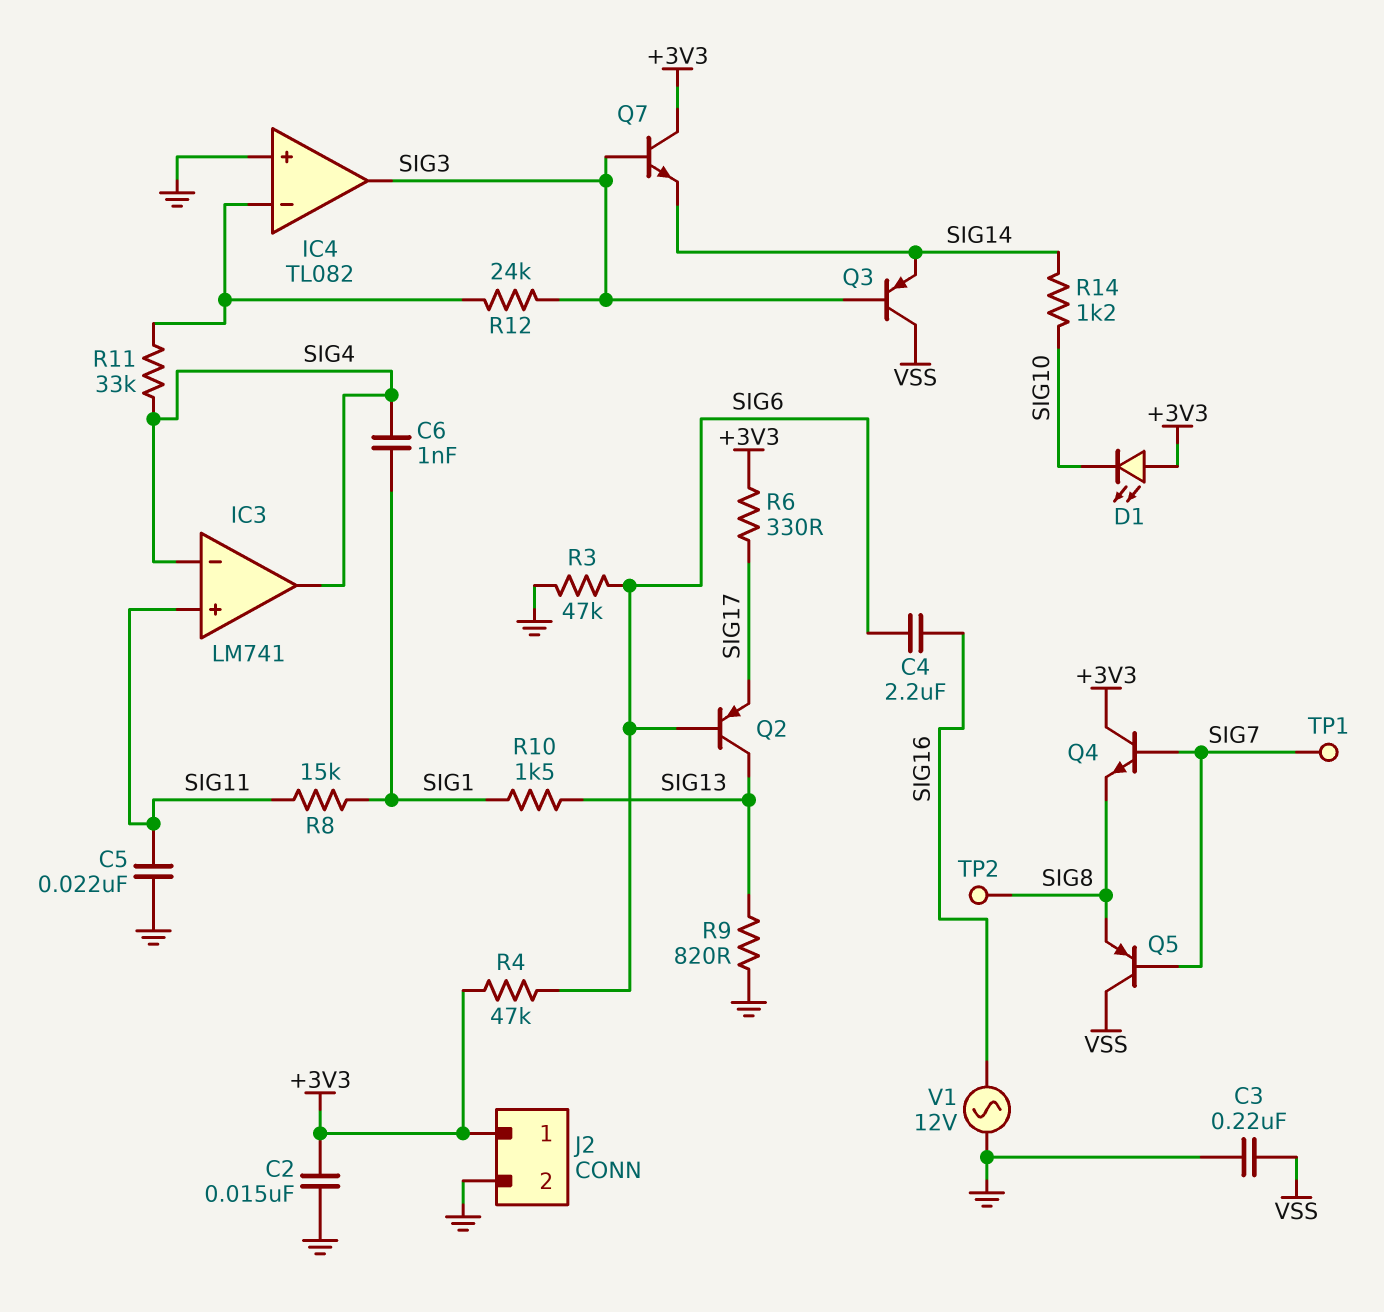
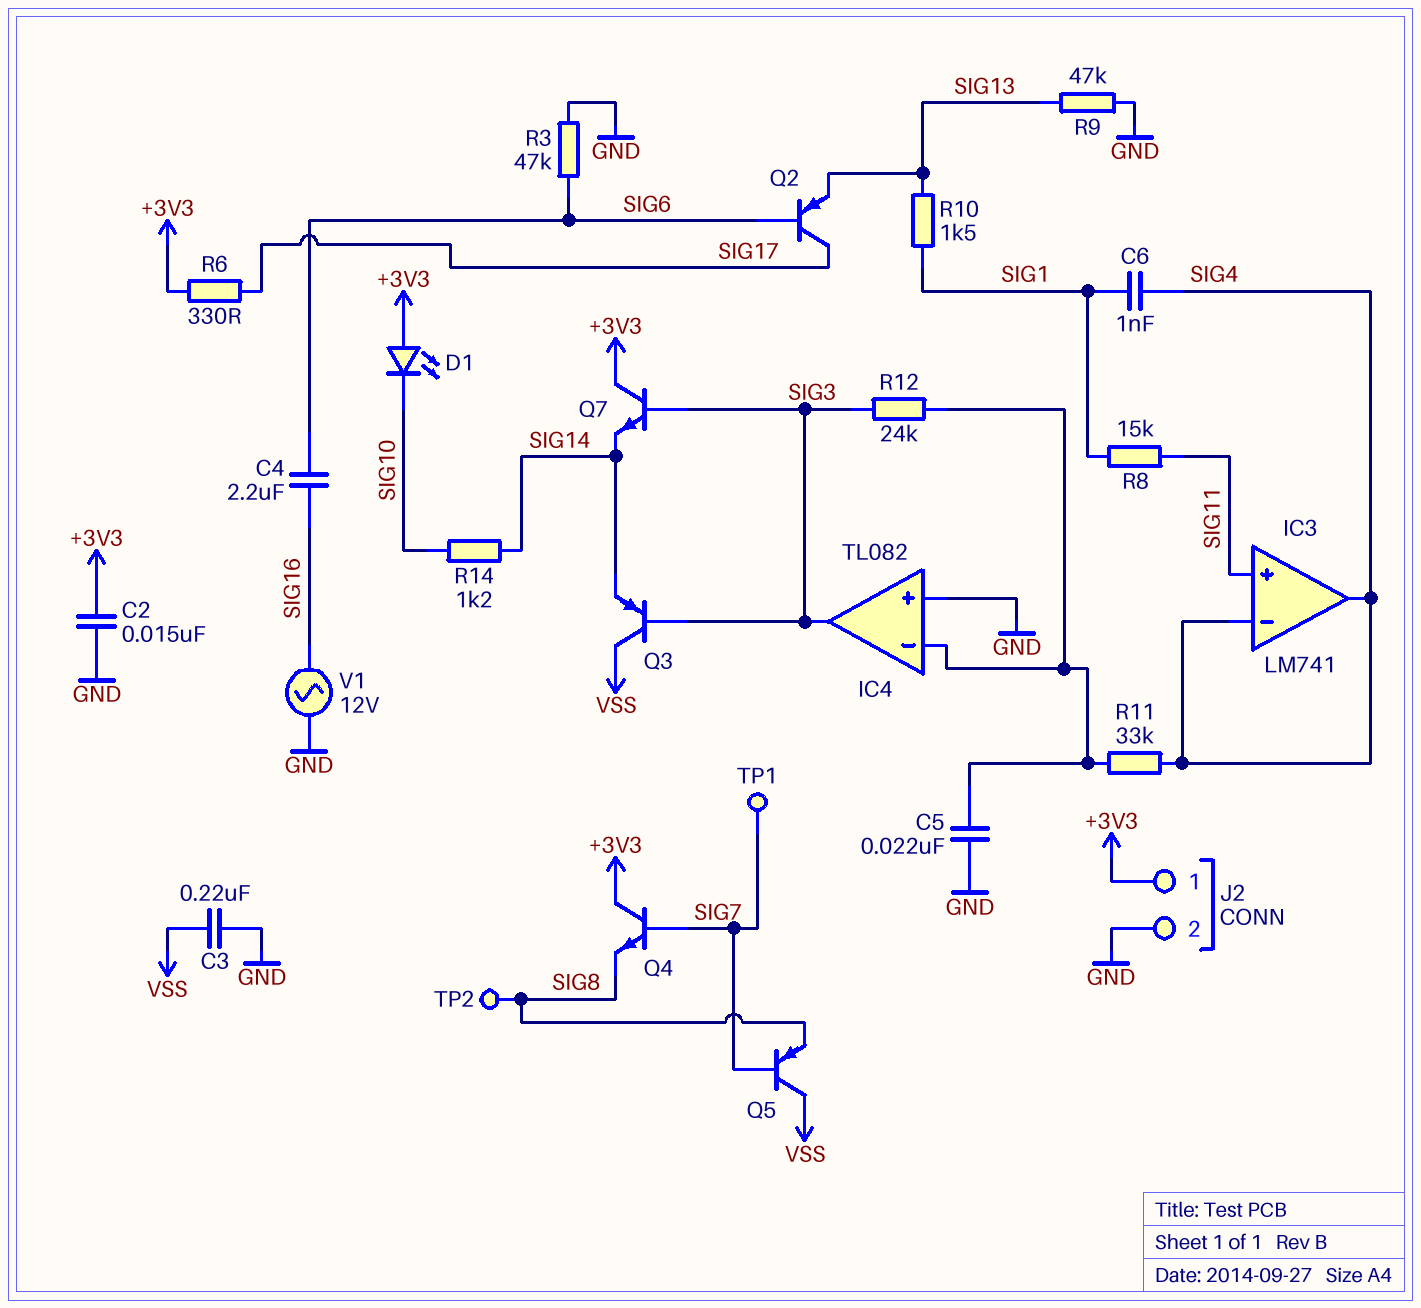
C5: 22nF (GND, SIG11) -> 22nF (GND, IC4/in-)
Q2: PNP (B SIG6, C SIG13, E SIG17) -> PNP (B SIG6, C SIG17, E SIG13)
R4: 47k (+3V3, SIG6) -> none
R9: 820 (GND, SIG13) -> 47k (GND, SIG13)

